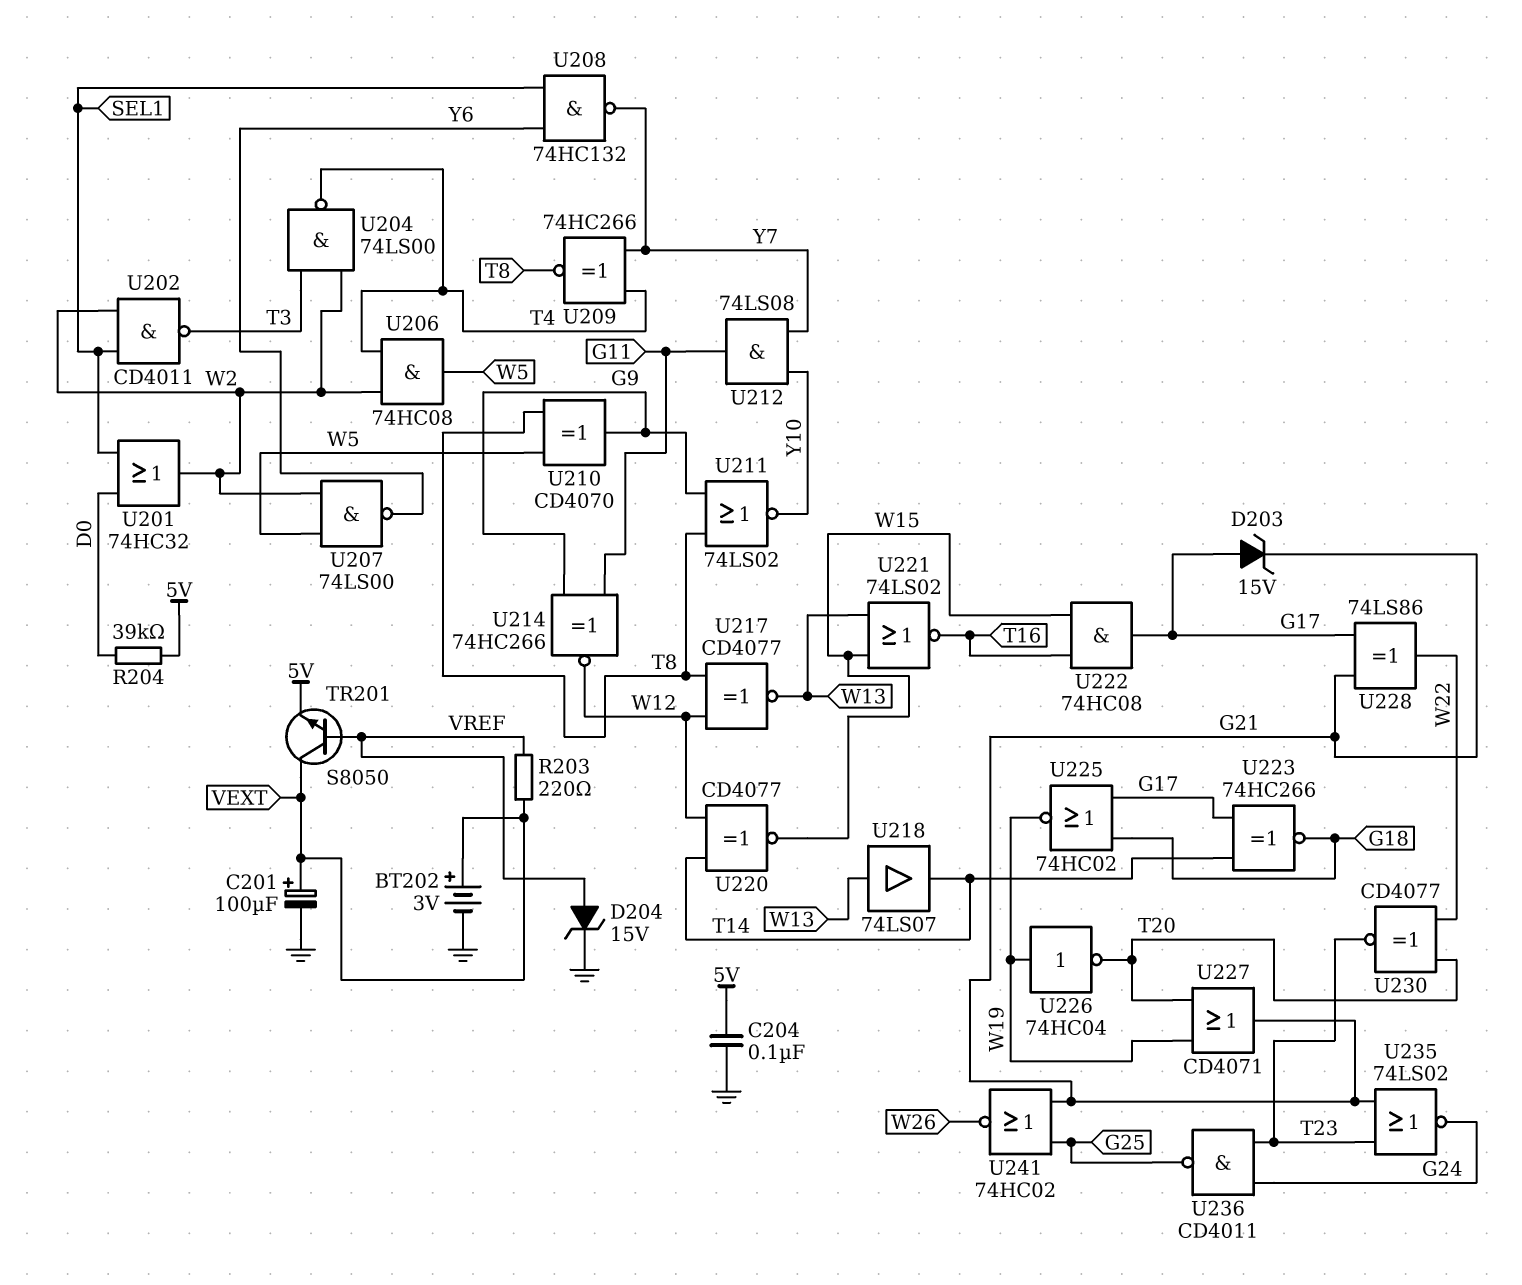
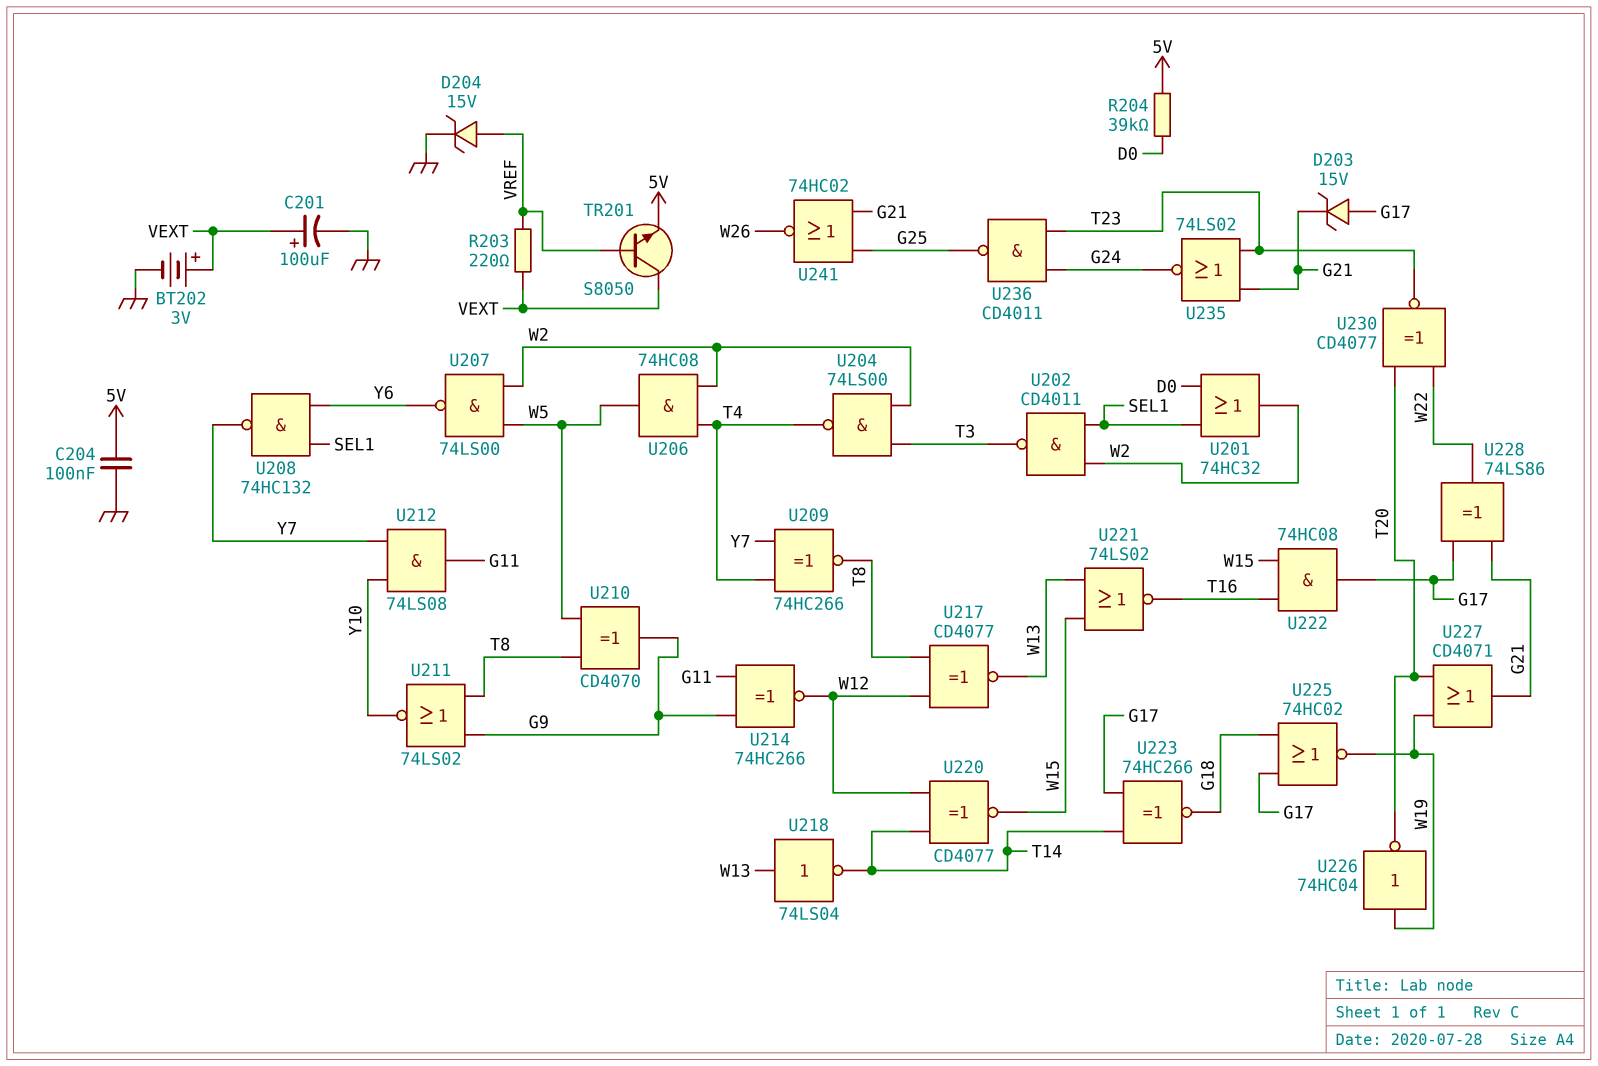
U218: buffer 74LS07 (in W13, out T14) -> NOT 74LS04 (in W13, out T14)

